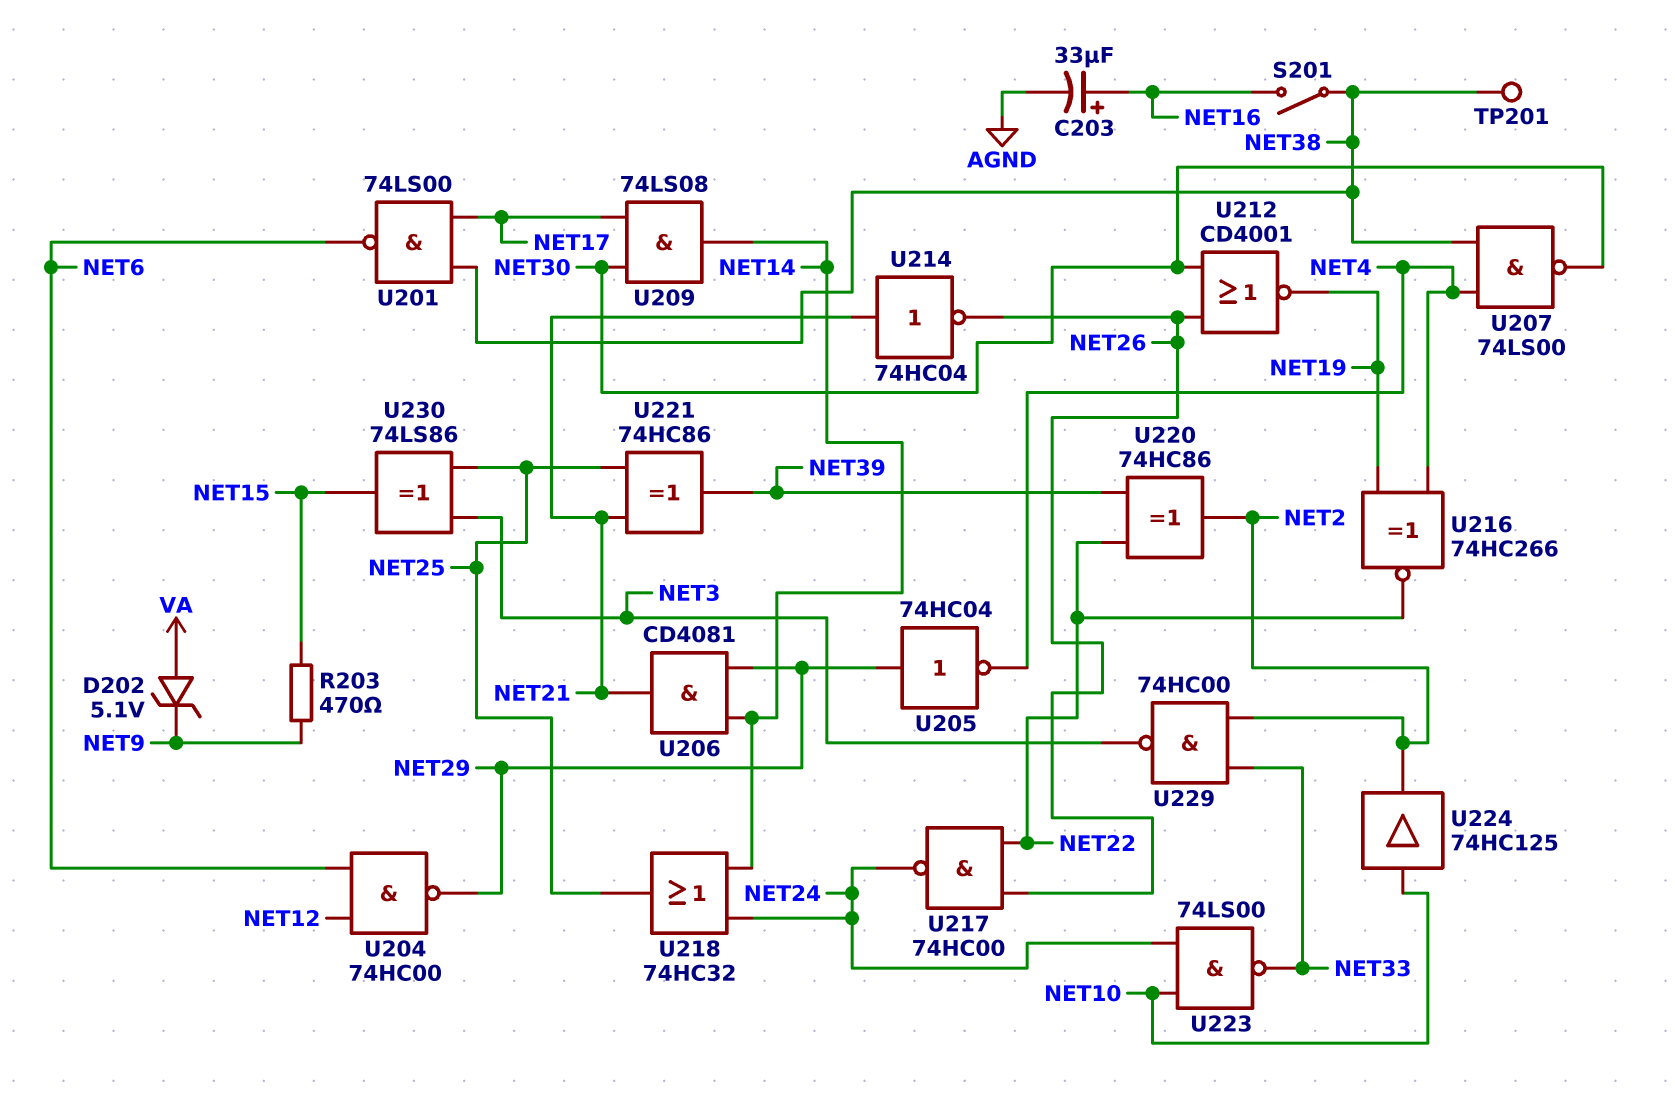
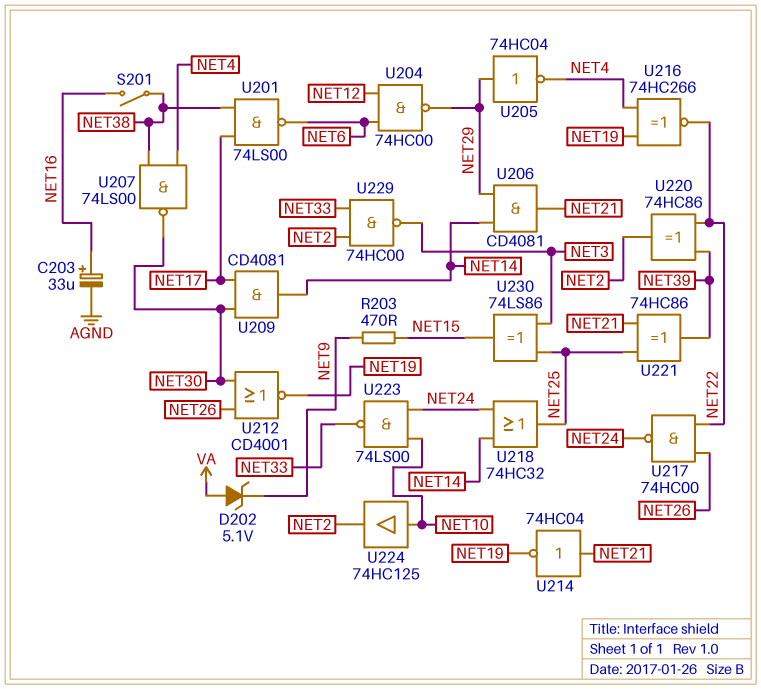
TP201: test point (NET38) -> none
U209: AND 74LS08 (in NET17, in NET30, out NET14) -> AND CD4081 (in NET17, in NET30, out NET14)
U214: NOT 74HC04 (in NET21, out NET26) -> NOT 74HC04 (in NET21, out NET19)

